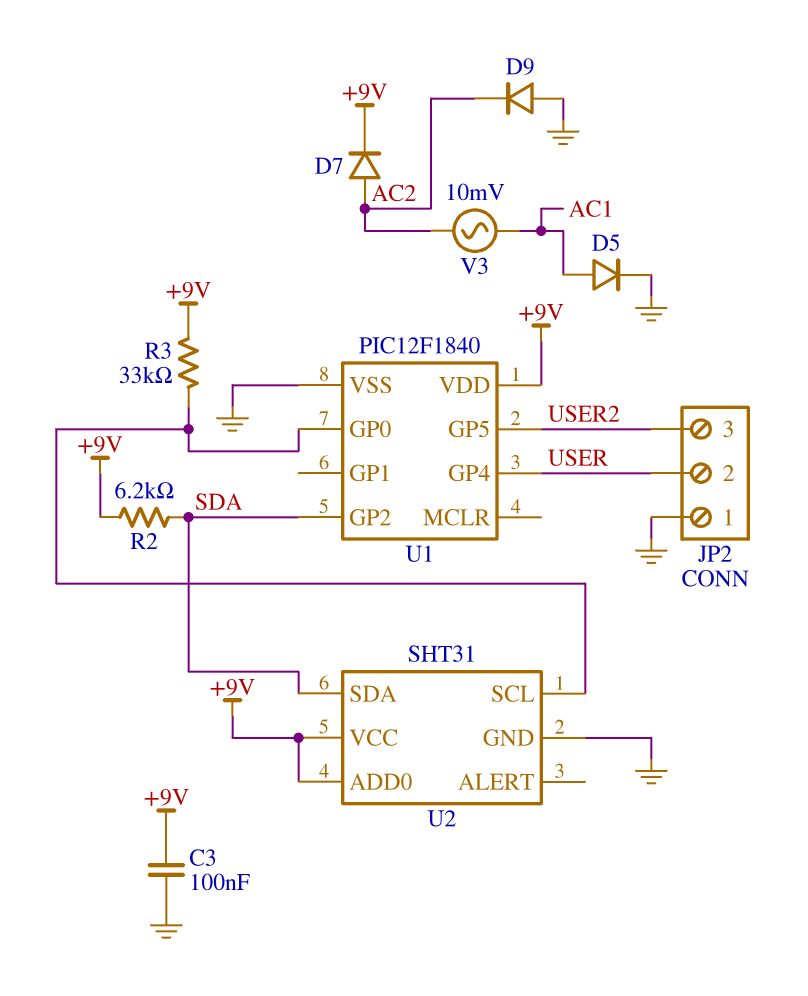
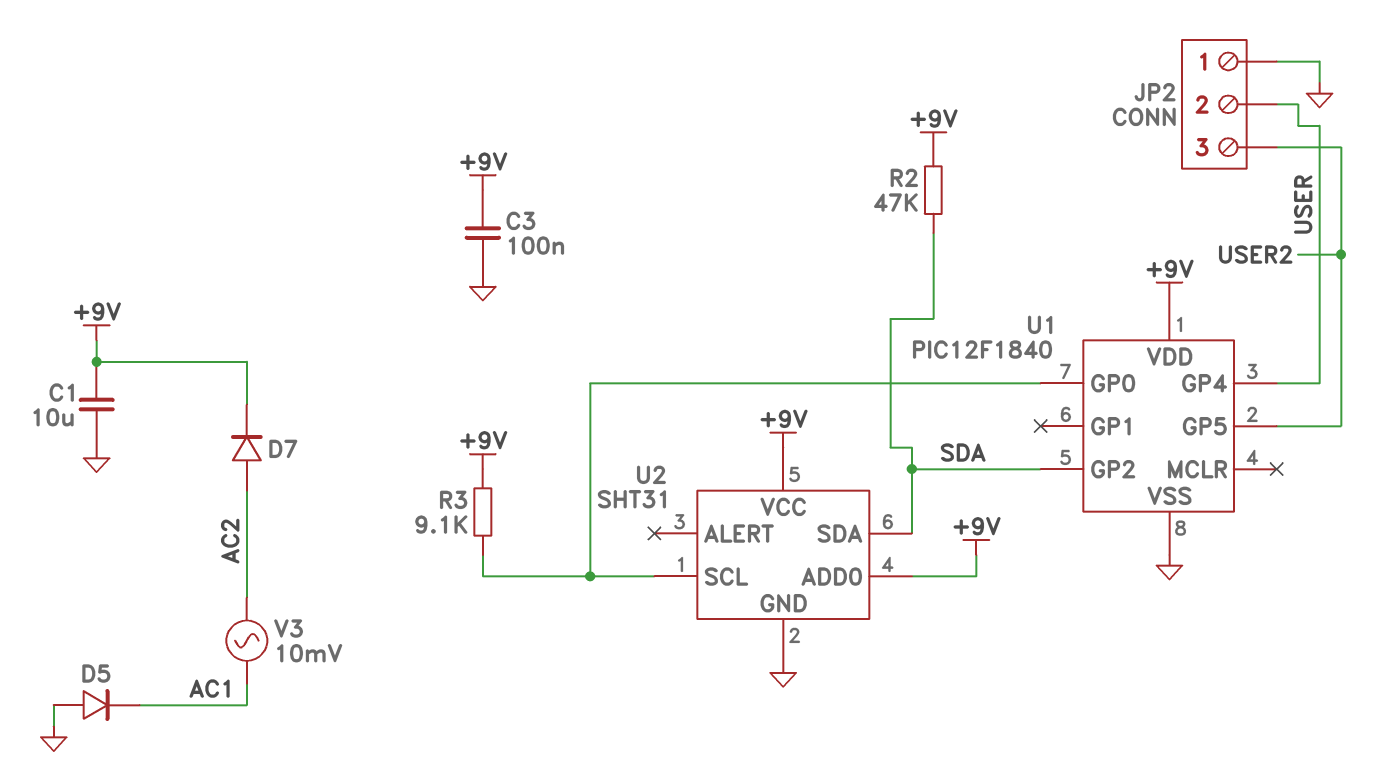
C1: none -> 10uF (+9V, GND)
D5: diode (A AC1, K GND) -> diode (A GND, K AC1)
D9: diode (A GND, K AC2) -> none
R2: 6.2k (+9V, SDA) -> 47k (+9V, SDA)
R3: 33k (+9V, U1/GP0) -> 9.1k (+9V, U1/GP0)

